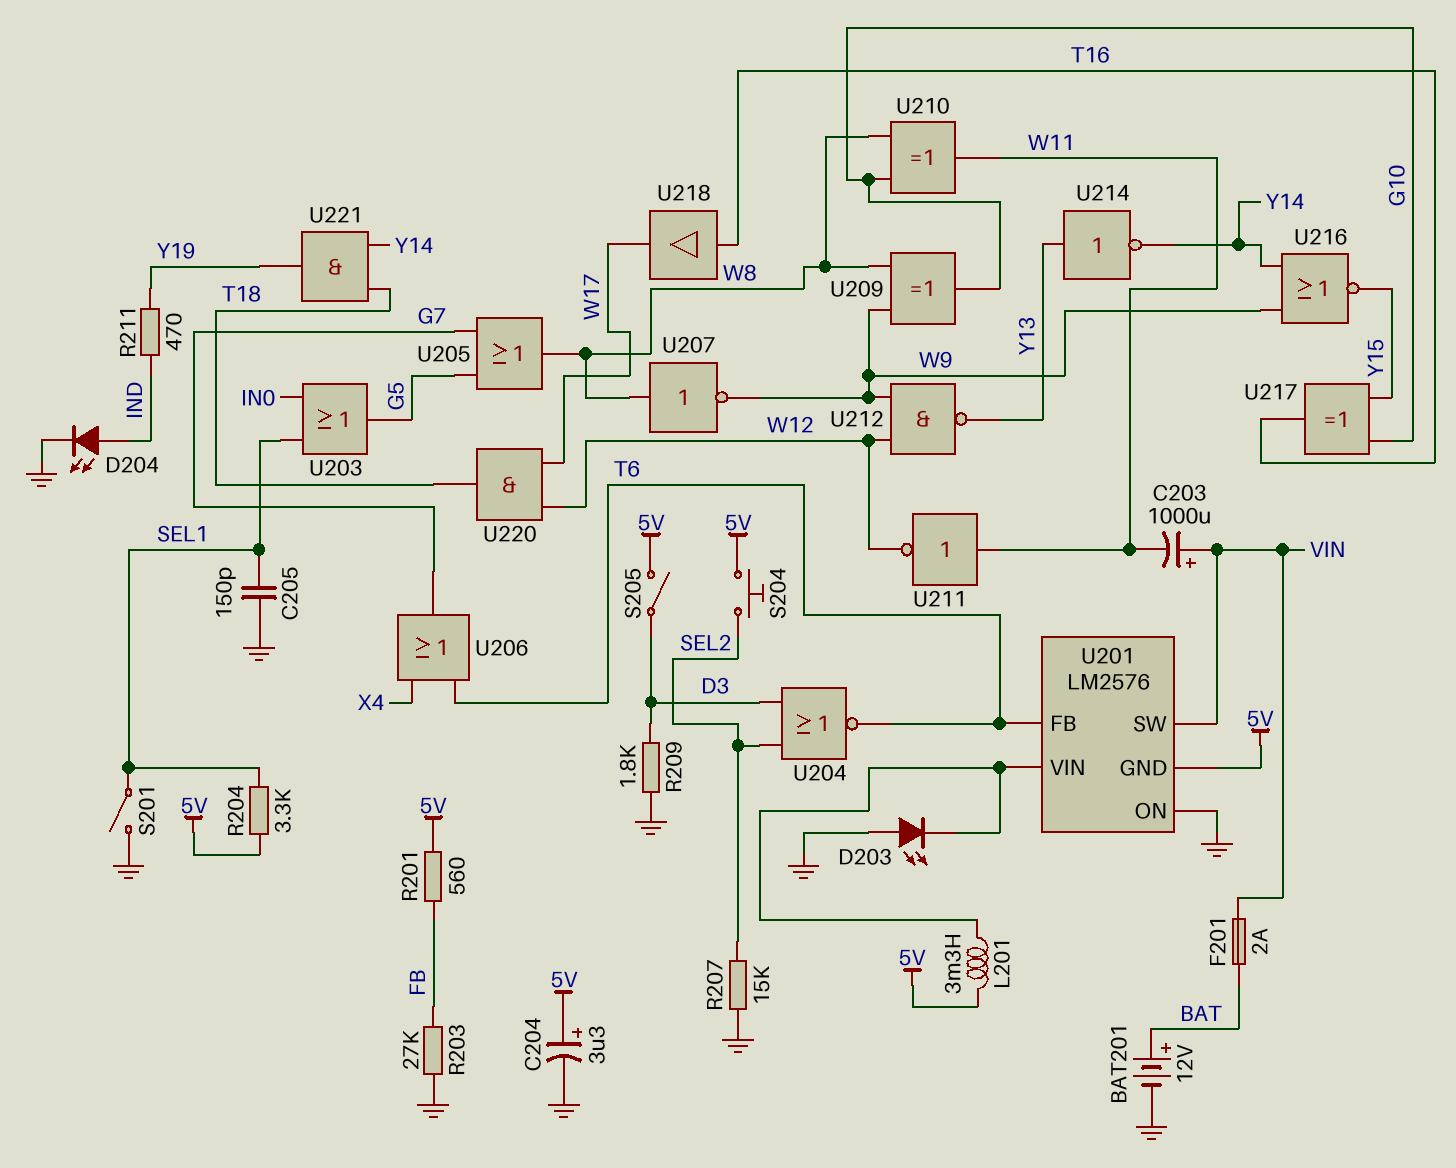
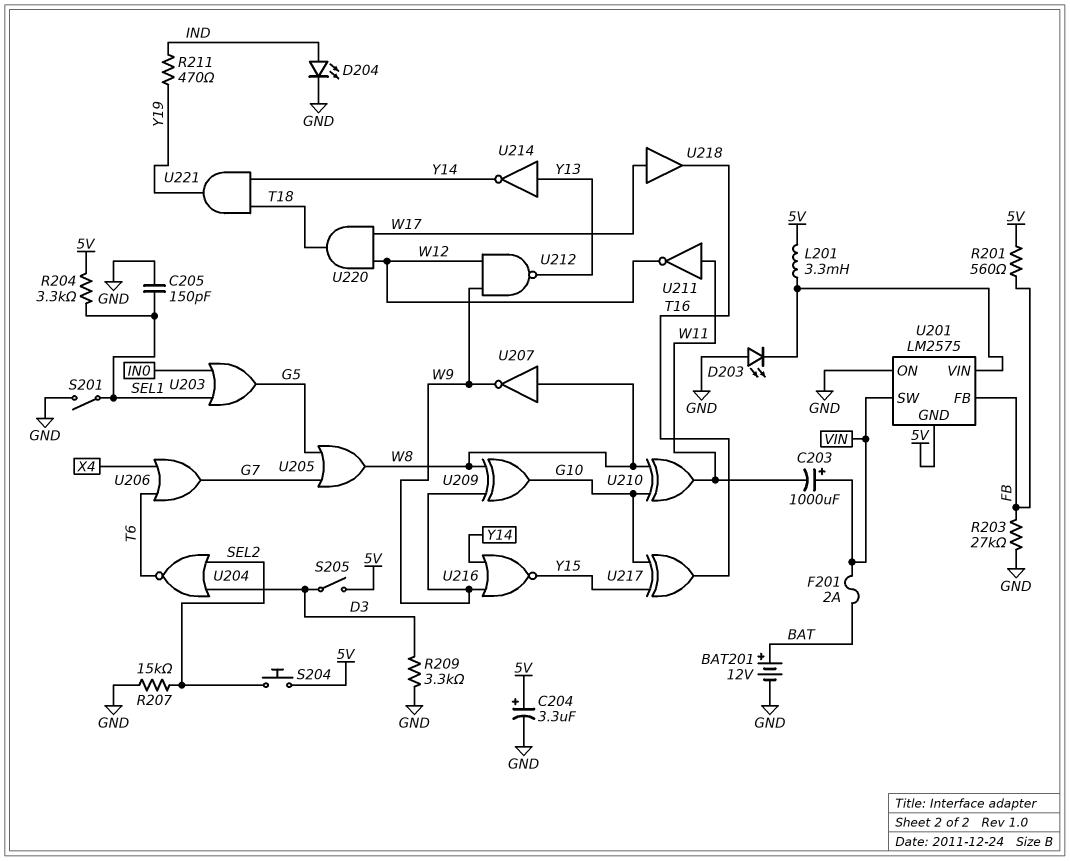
R209: 1.8k (D3, GND) -> 3.3k (D3, GND)
U201: LM2576 -> LM2575
U201 pin FB: T6 -> FB
U218: buffer (in T16, out W17) -> buffer (in W17, out T16)

